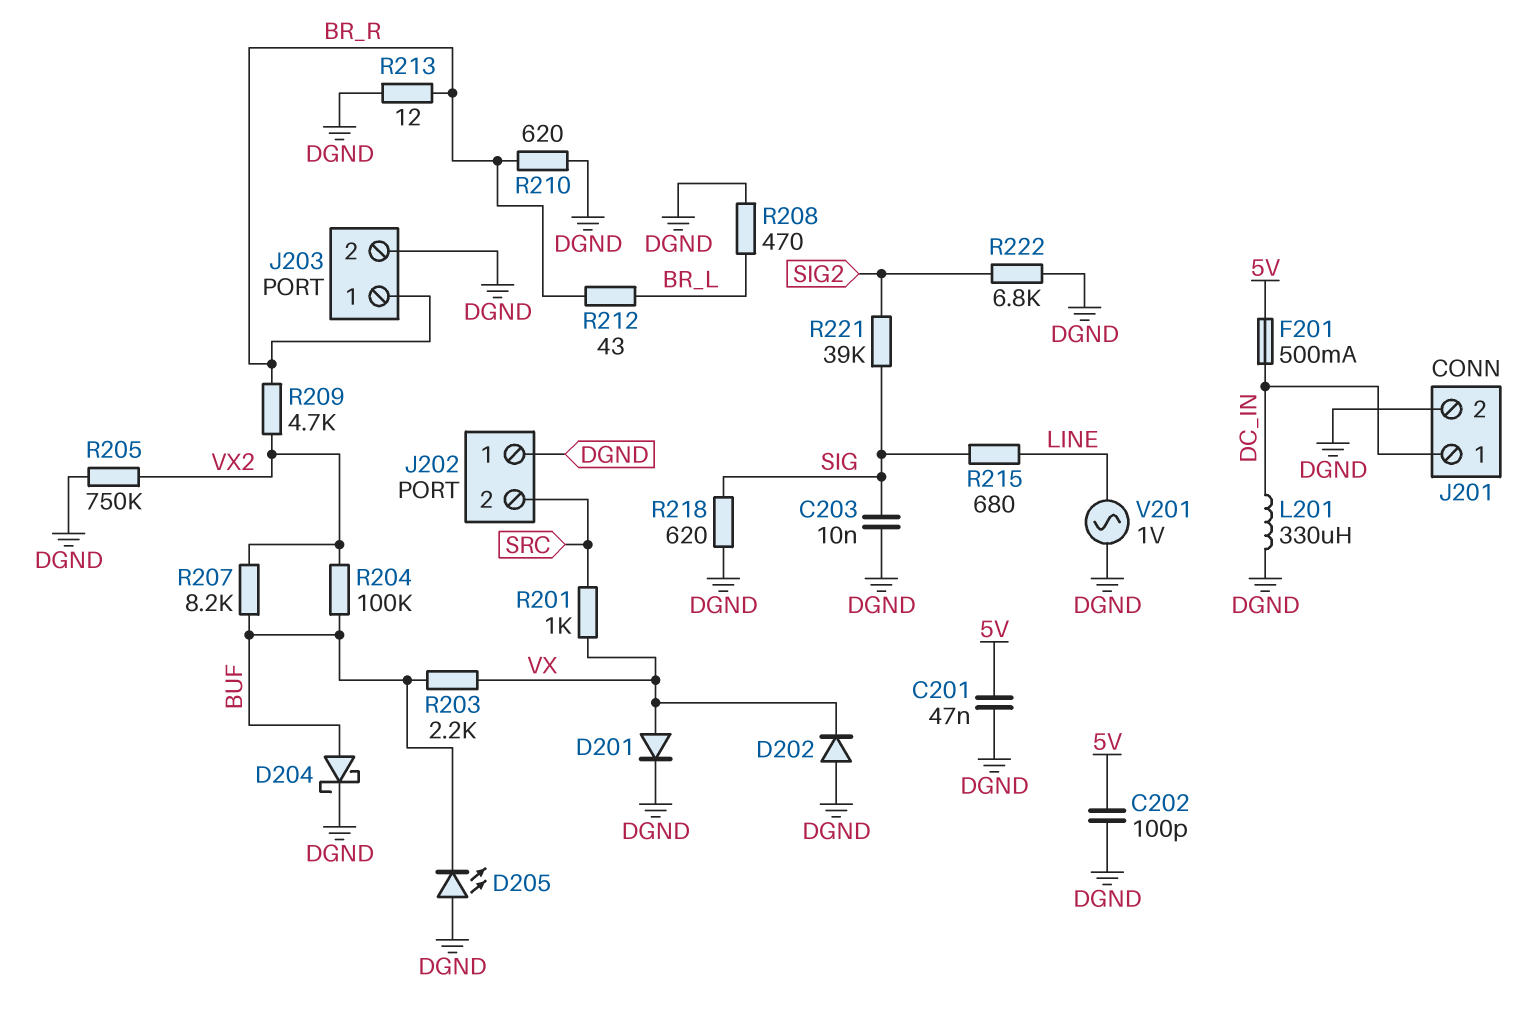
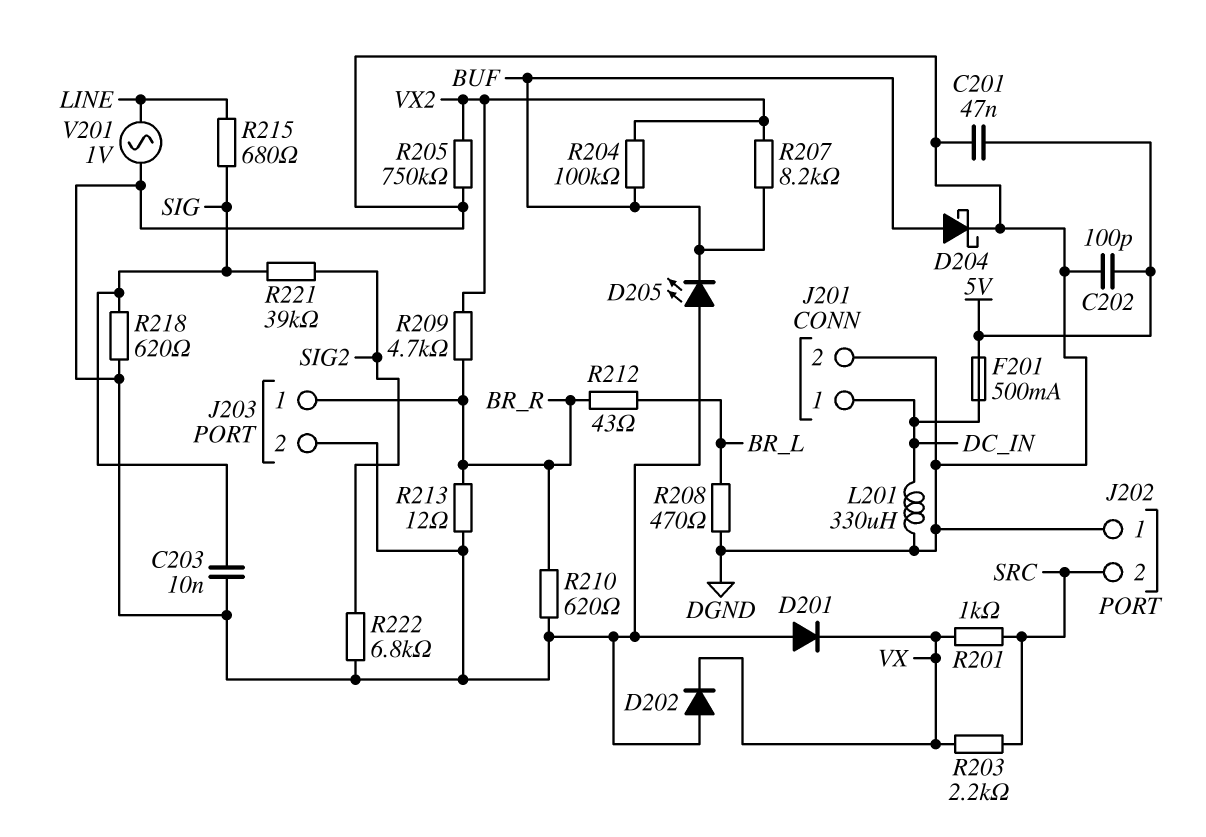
D201: diode (A VX, K DGND) -> diode (A DGND, K VX)
R203: 2.2k (BUF, VX) -> 2.2k (SRC, VX)

